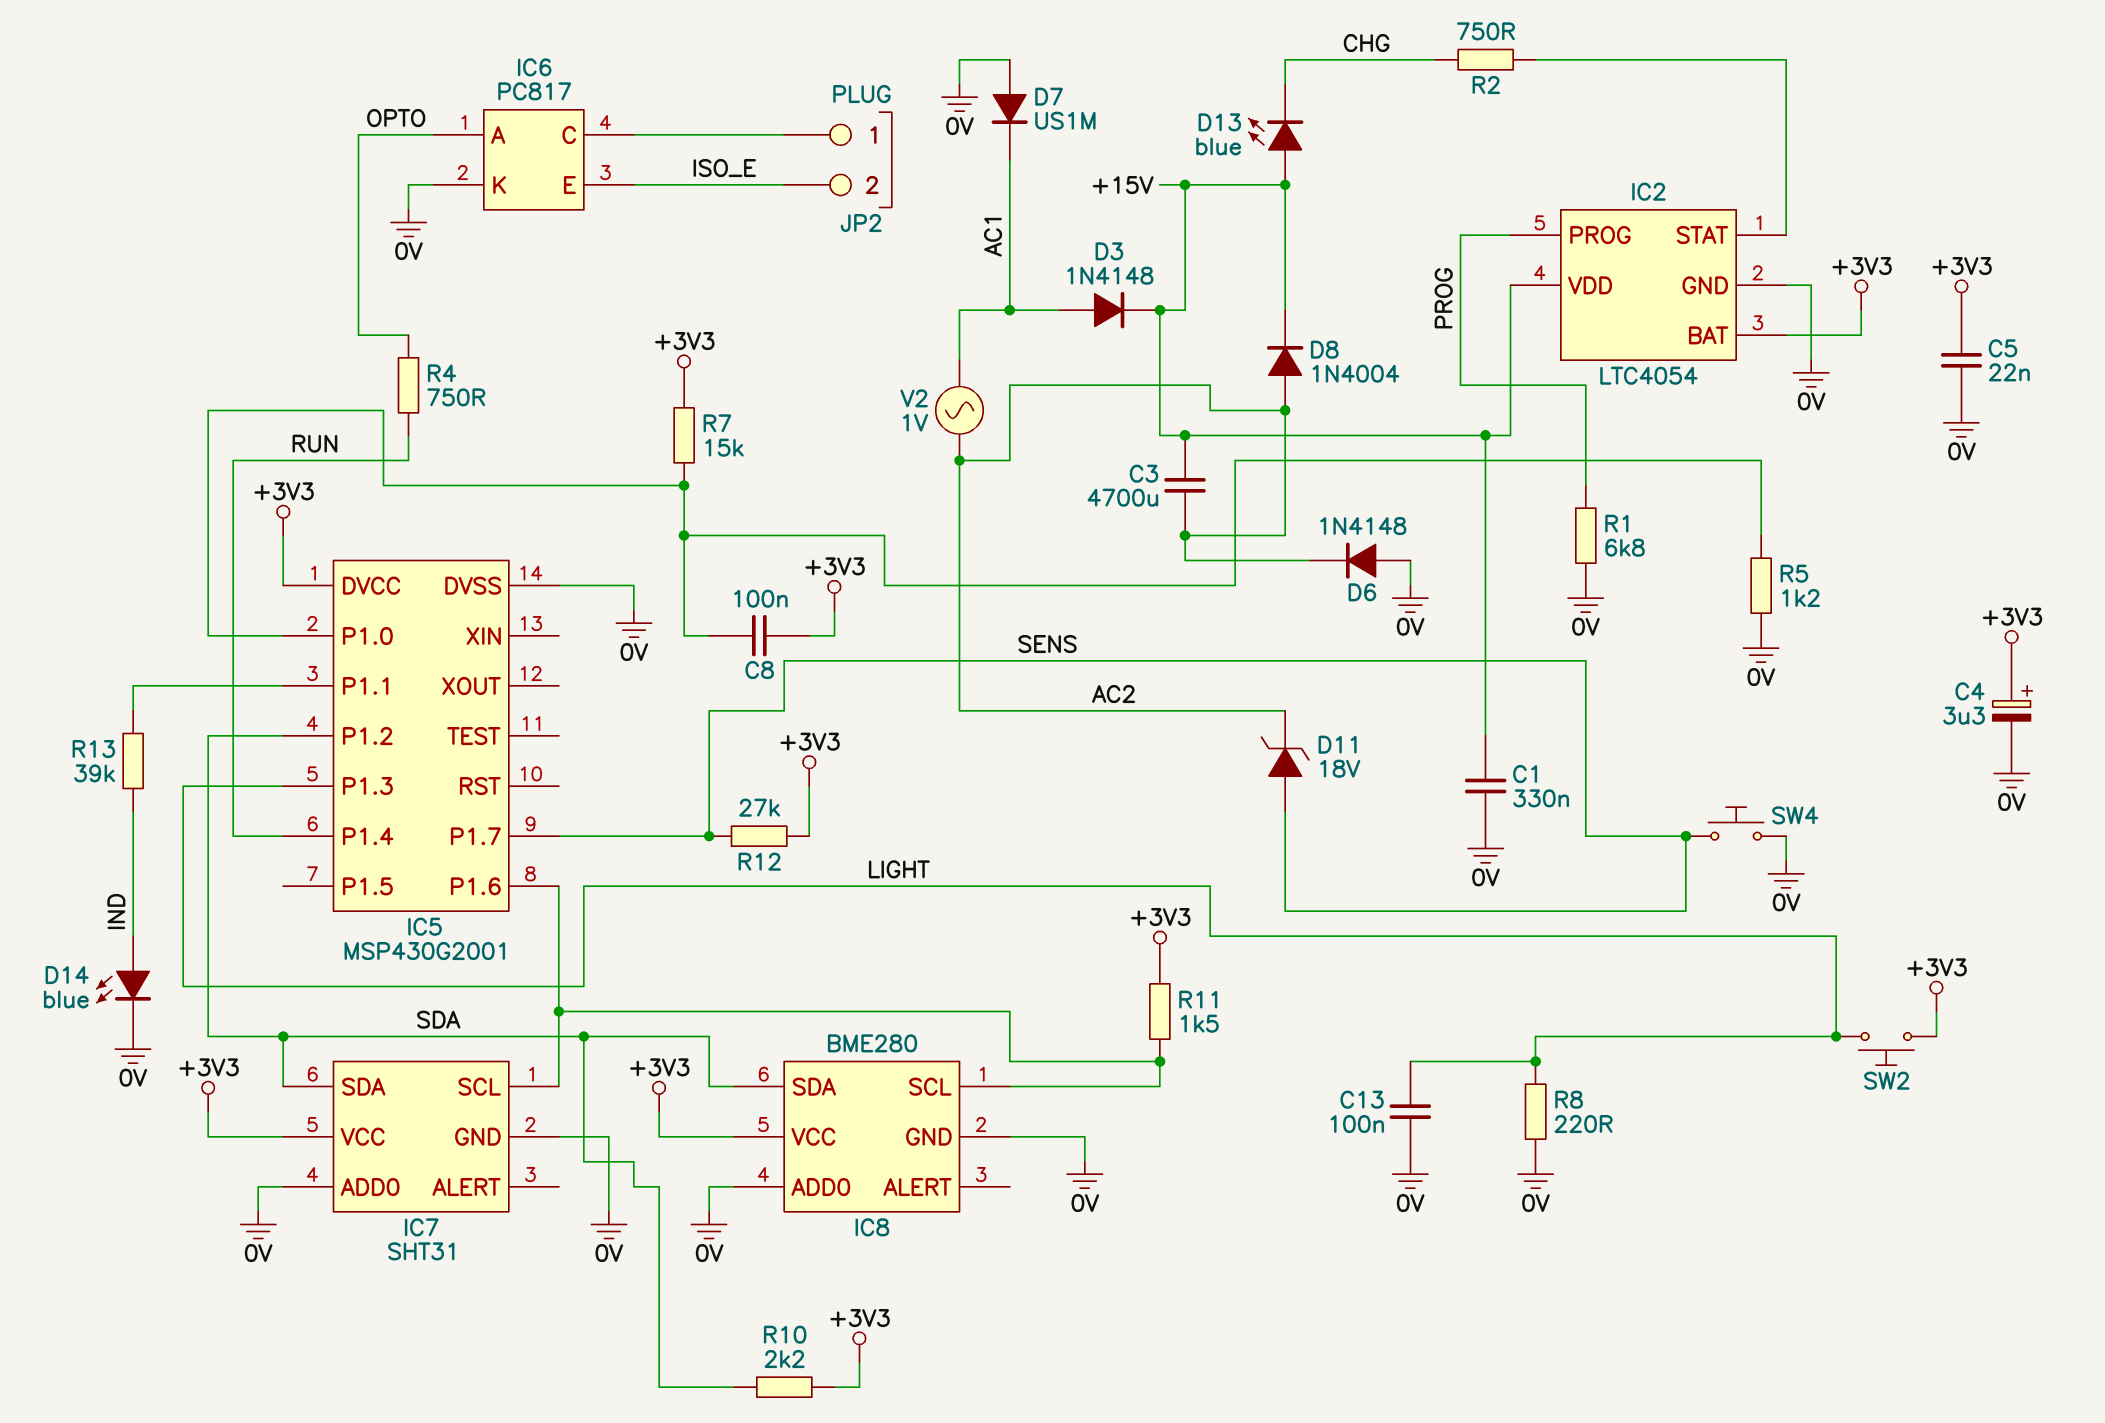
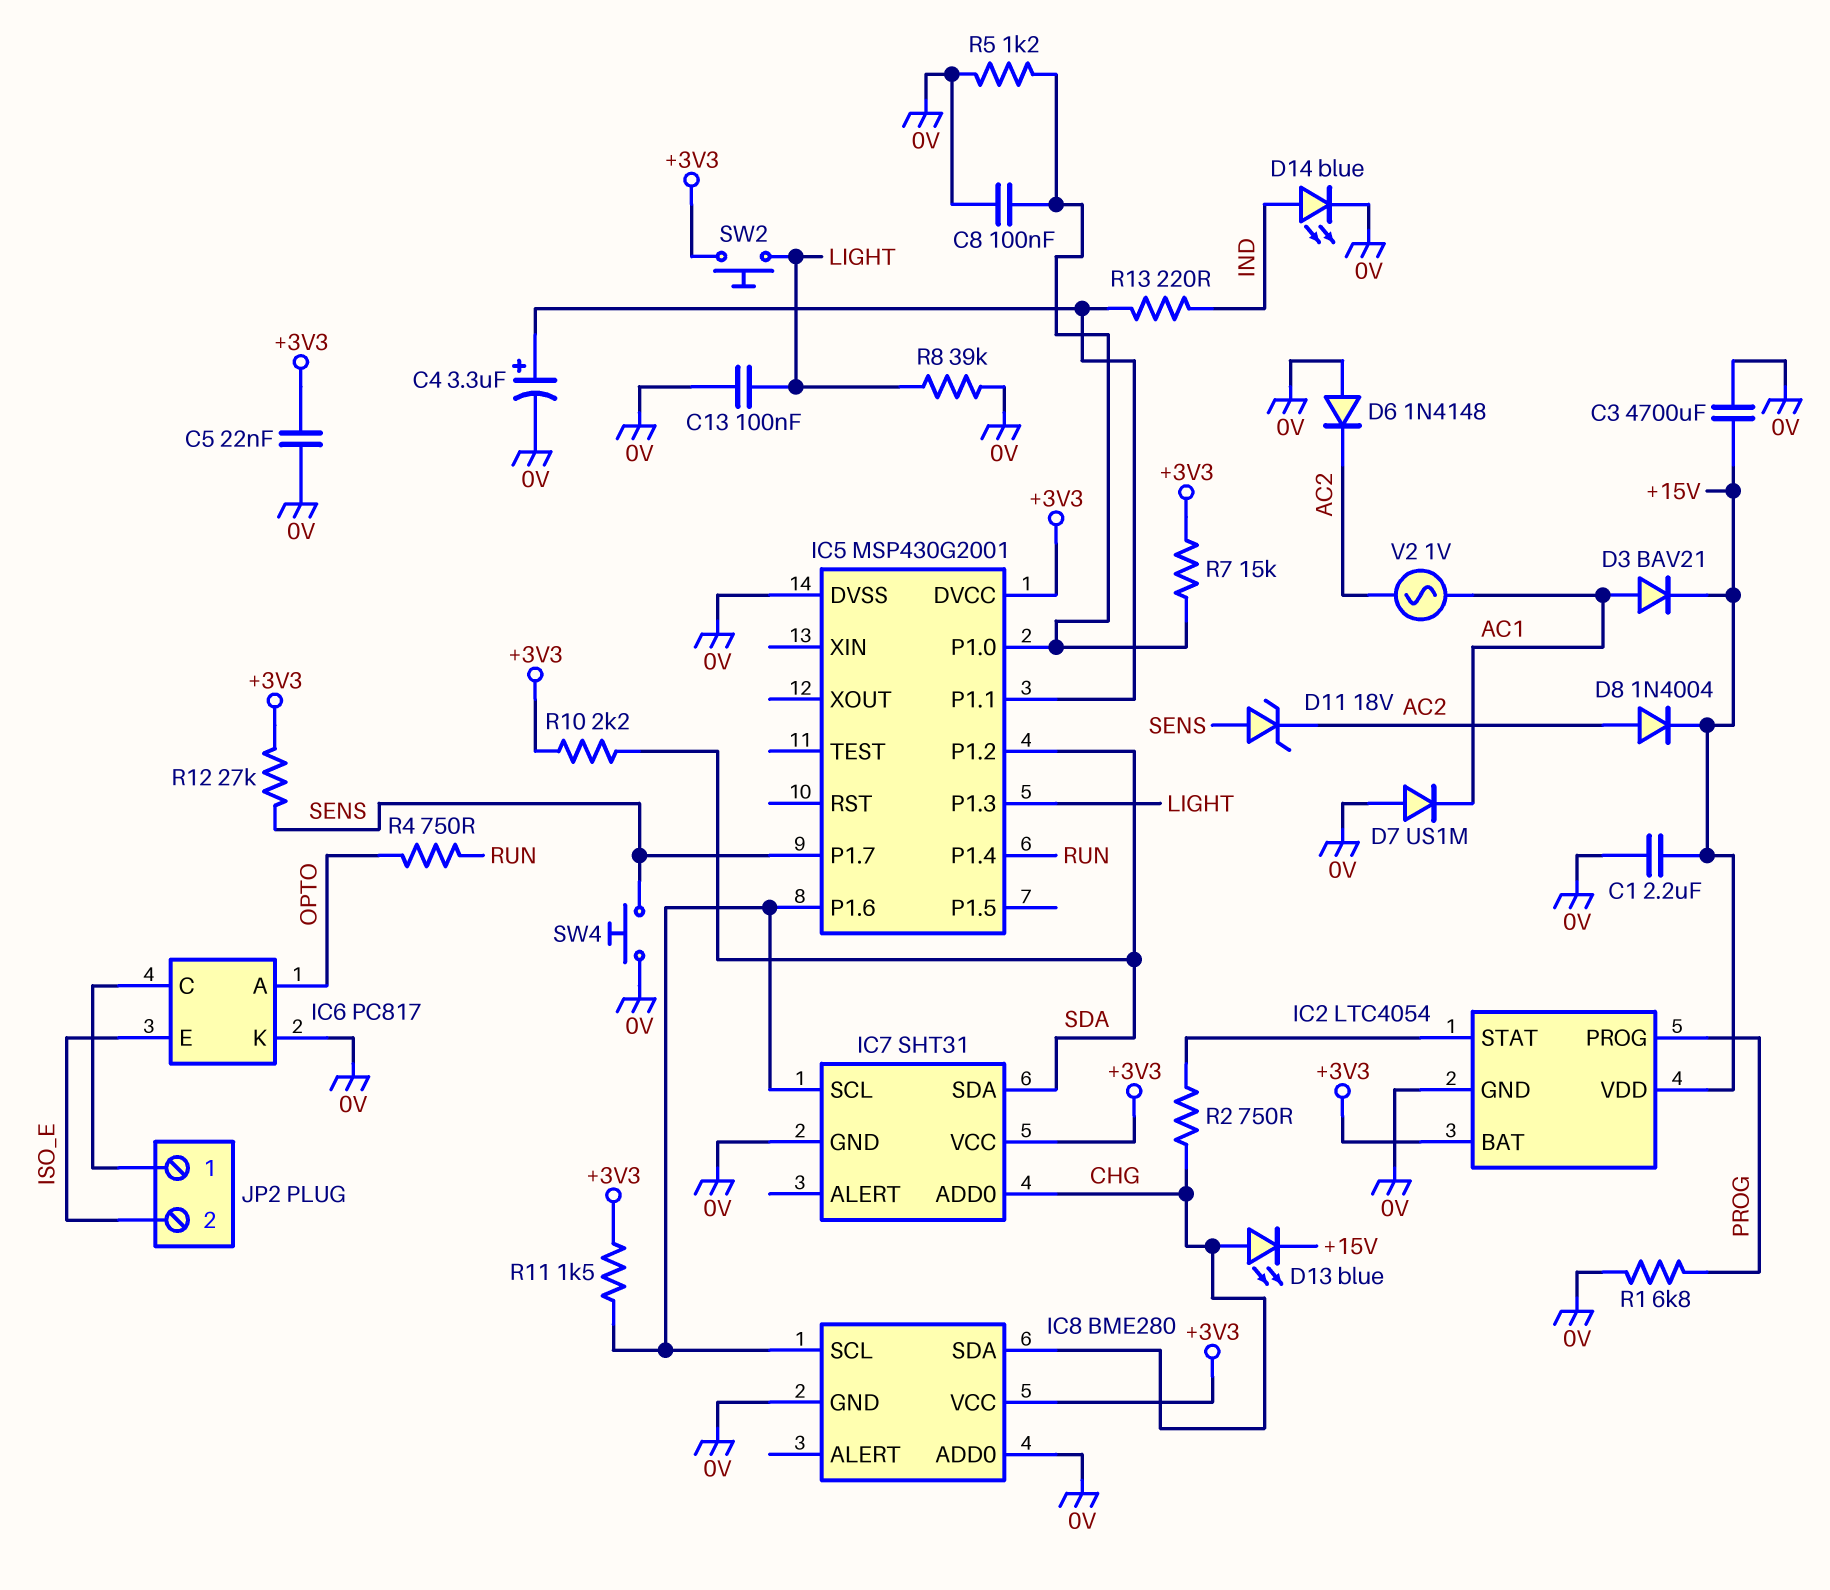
C1: 330nF (+15V, 0V) -> 2.2uF (+15V, 0V)
C3: 4700uF (+15V, AC2) -> 4700uF (+15V, 0V)
C4: 3.3uF (plus +3V3, minus 0V) -> 3.3uF (plus IC5/P1.1, minus 0V)
C8: 100nF (+3V3, IC5/P1.0) -> 100nF (0V, IC5/P1.0)
D3: diode 1N4148 (A AC1, K +15V) -> diode BAV21 (A AC1, K +15V)
D13: LED blue (A +15V, K CHG) -> LED blue (A CHG, K +15V)
IC7 pin ADD0: 0V -> CHG
IC8 pin SDA: SDA -> CHG
R8: 220 (0V, LIGHT) -> 39k (0V, LIGHT)
R13: 39k (IC5/P1.1, IND) -> 220 (IC5/P1.1, IND)

